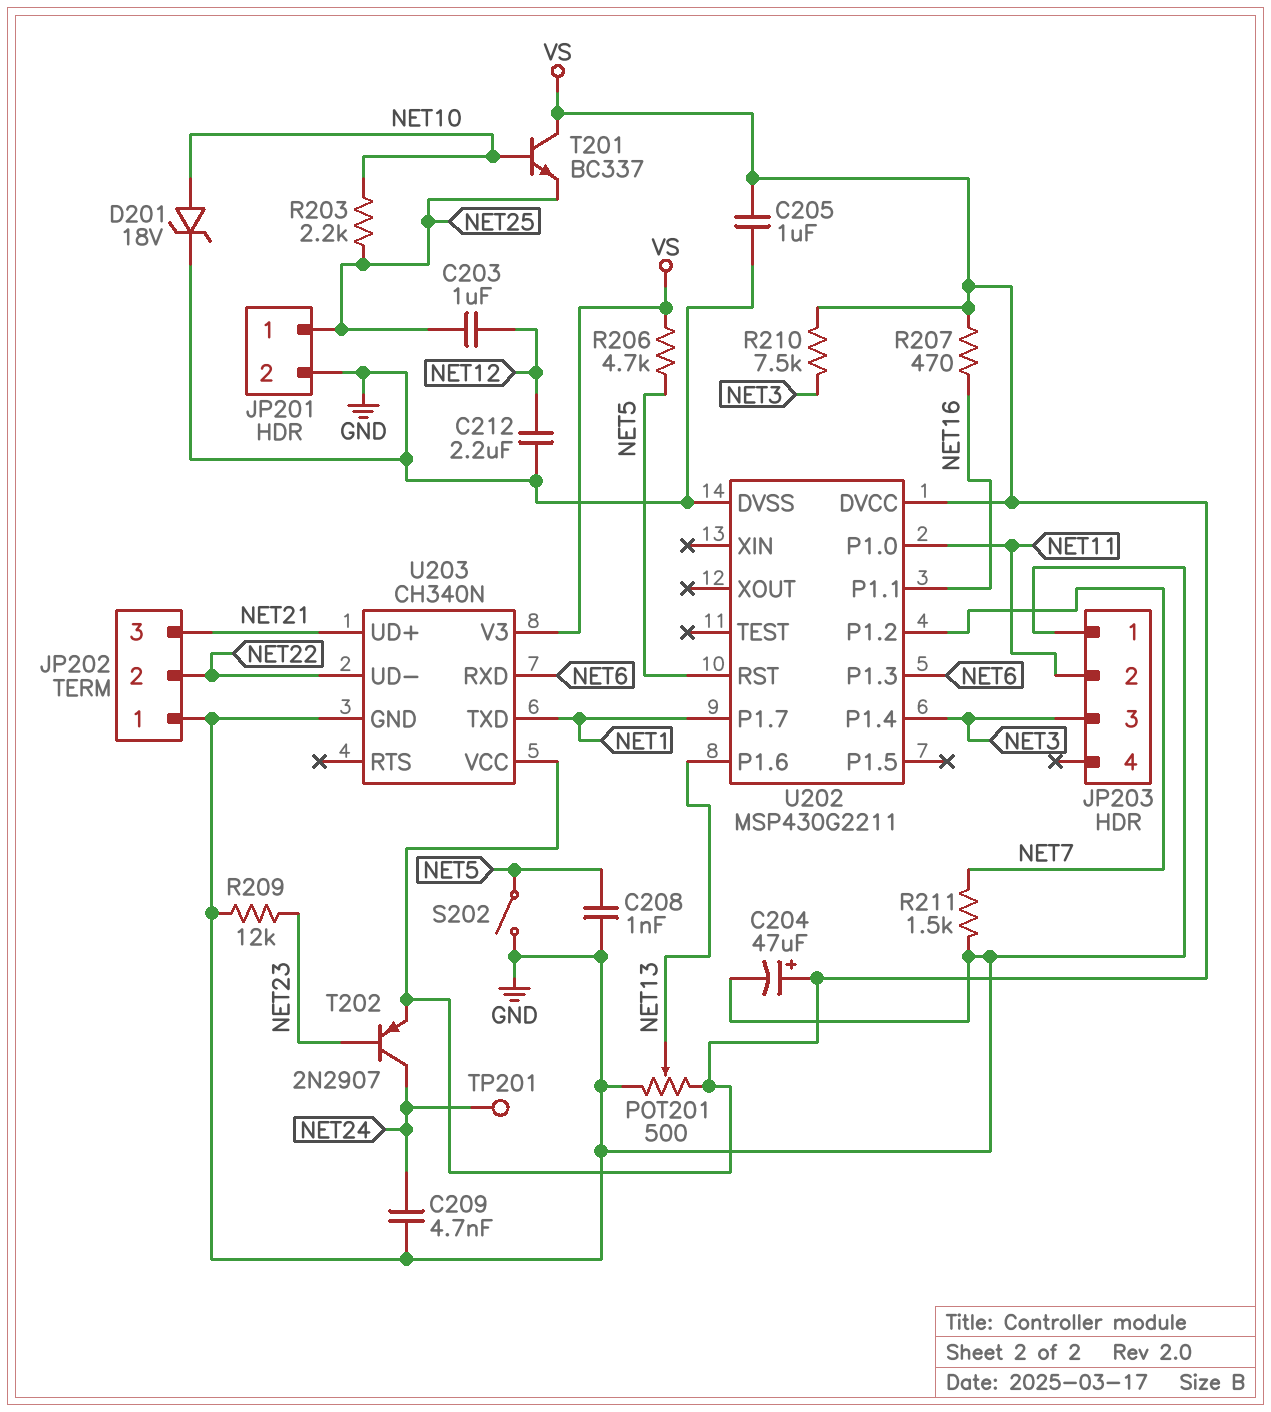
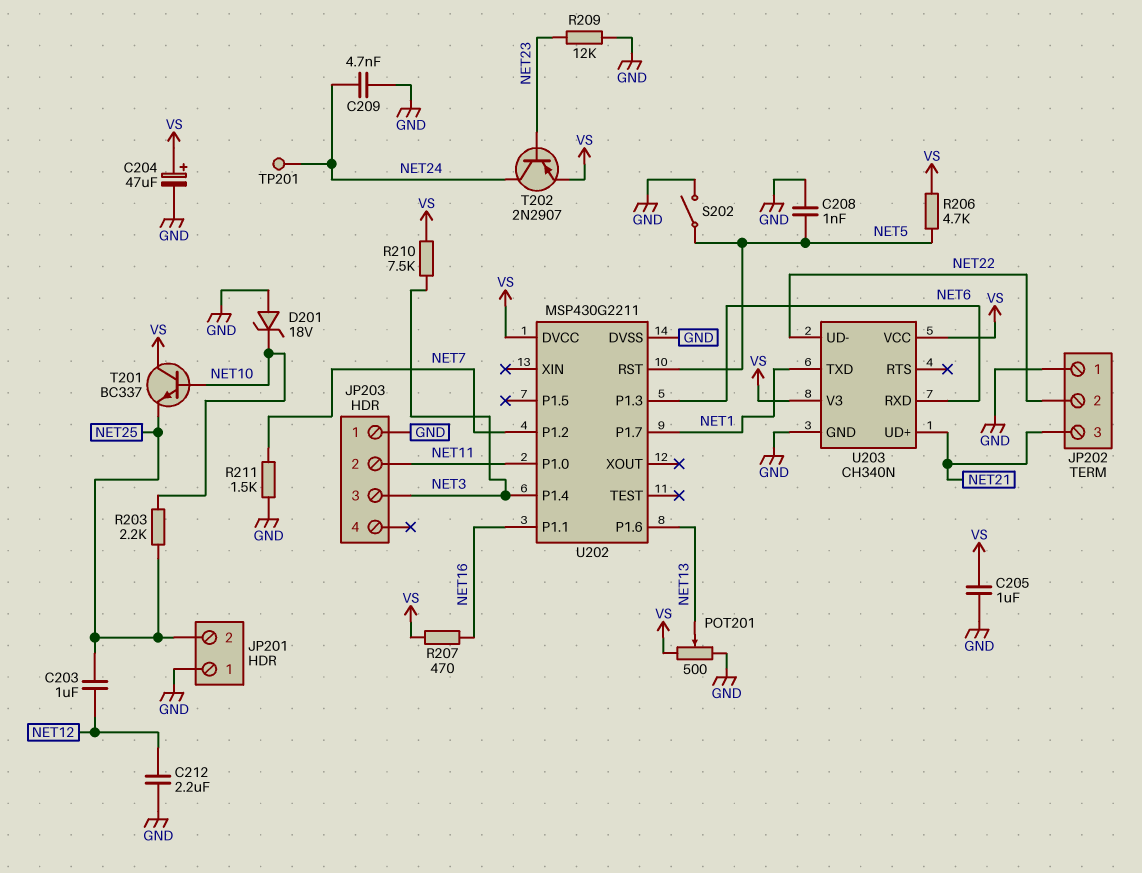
D201: zener 18V (A NET10, K GND) -> zener 18V (A GND, K NET10)
JP201 pin 1: NET25 -> GND
JP201 pin 2: GND -> NET25

